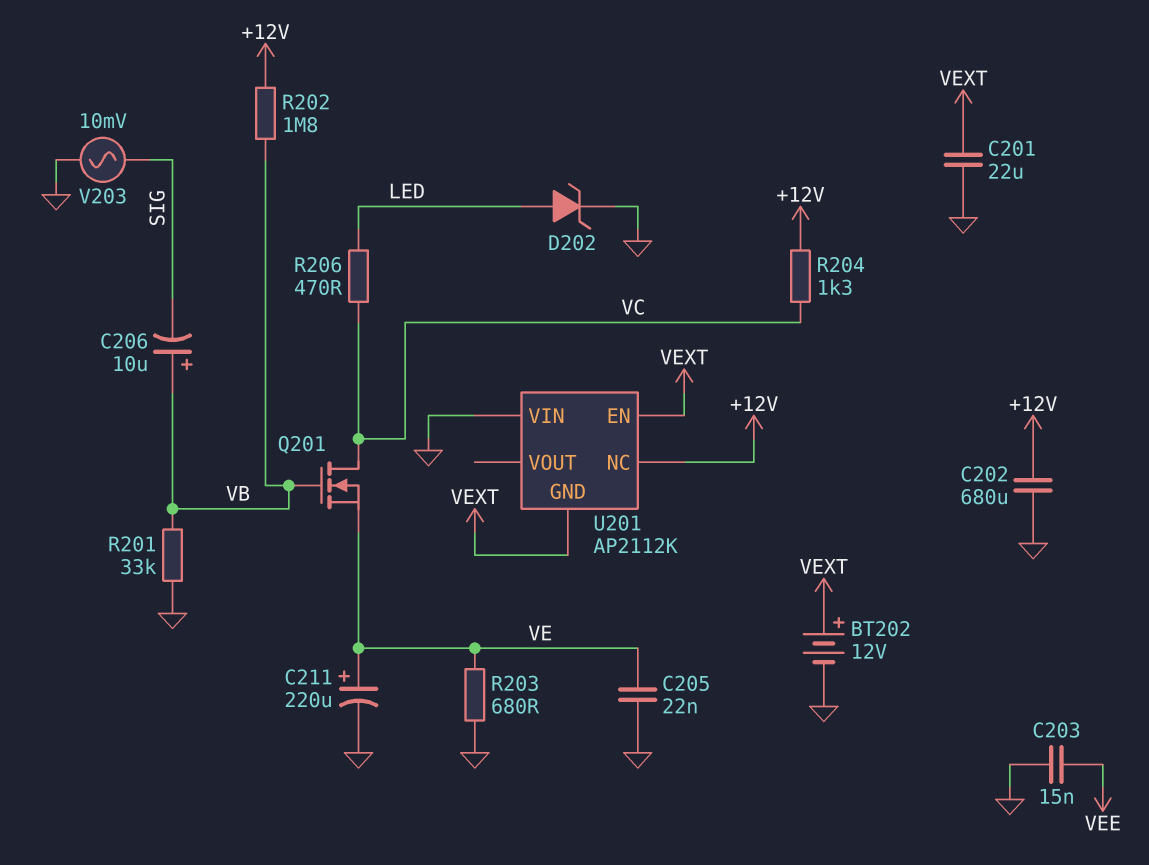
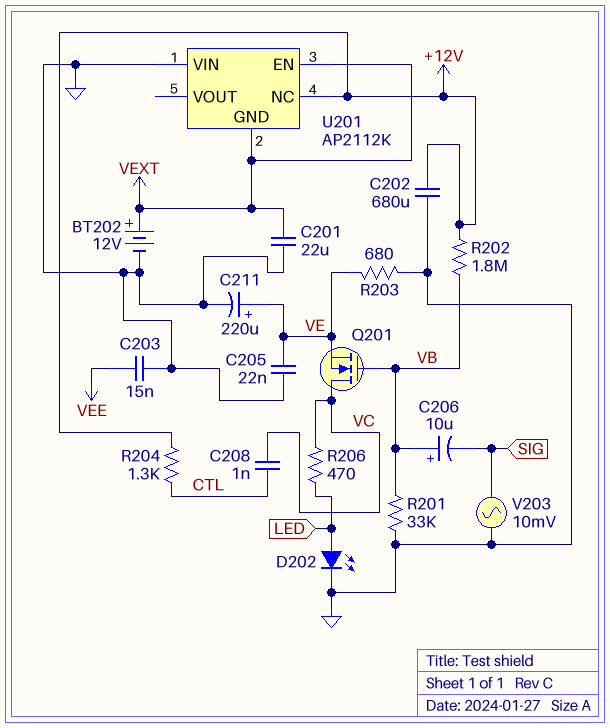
C208: none -> 1nF (CTL, VC)
D202: zener (A LED, K GND) -> LED (A LED, K GND)
R204: 1.3k (+12V, VC) -> 1.3k (+12V, CTL)

